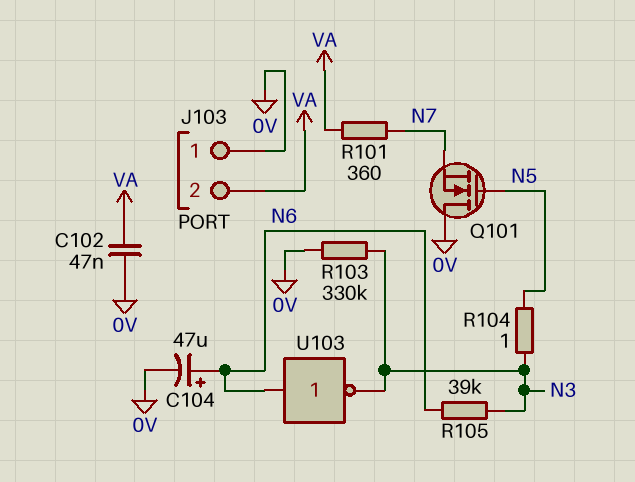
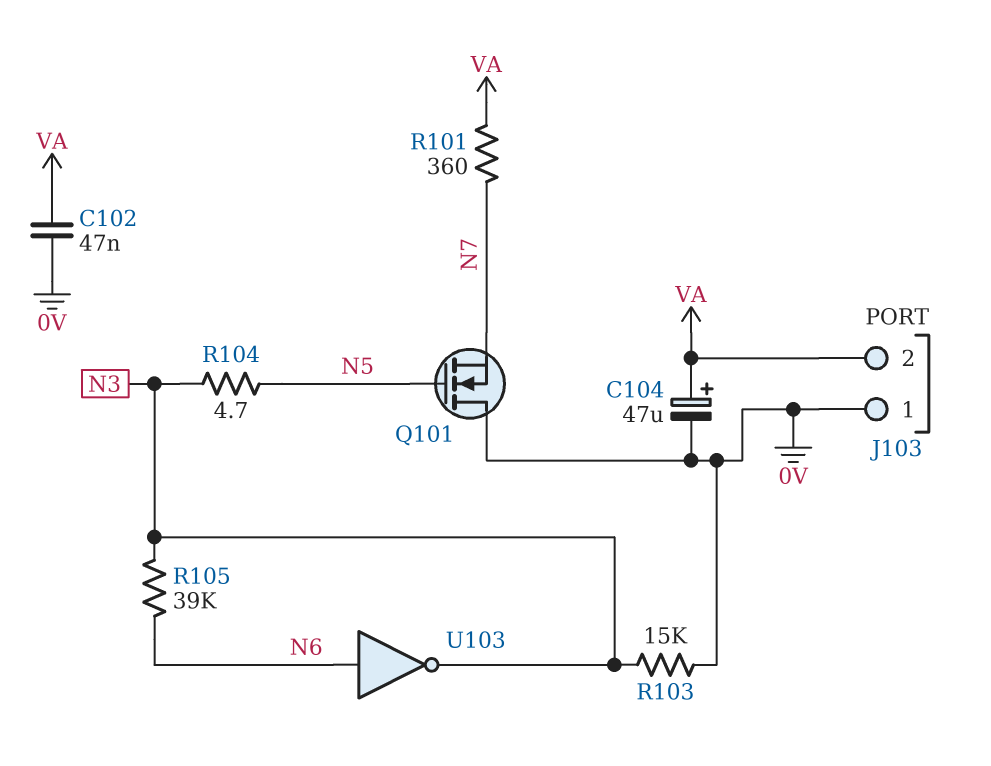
C104: 47uF (plus N6, minus 0V) -> 47uF (plus VA, minus 0V)
R103: 330k (0V, N3) -> 15k (0V, N3)
R104: 1 (N3, N5) -> 4.7 (N3, N5)

